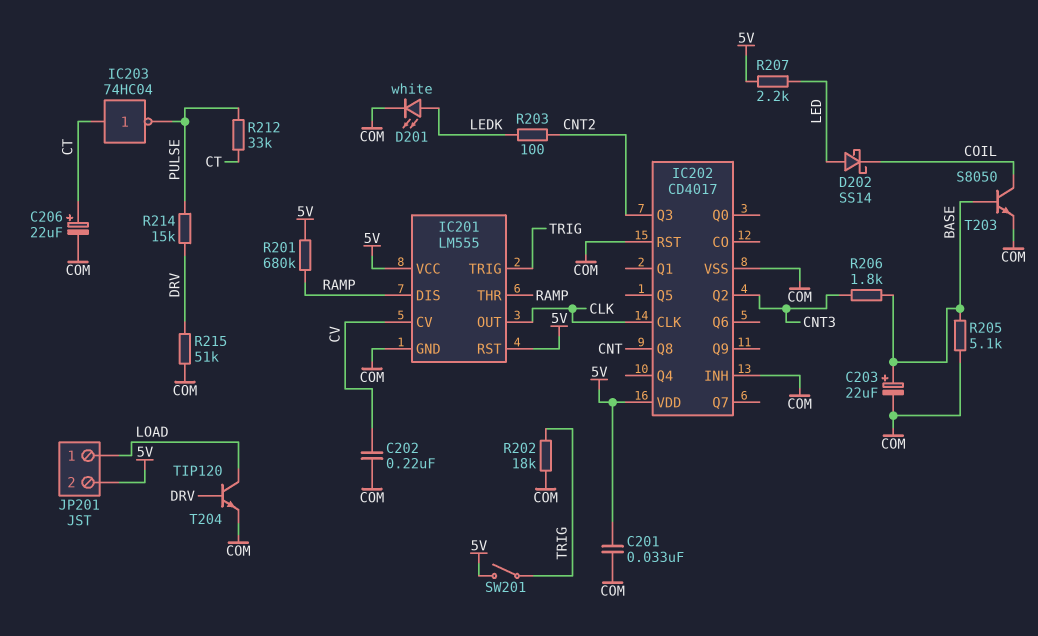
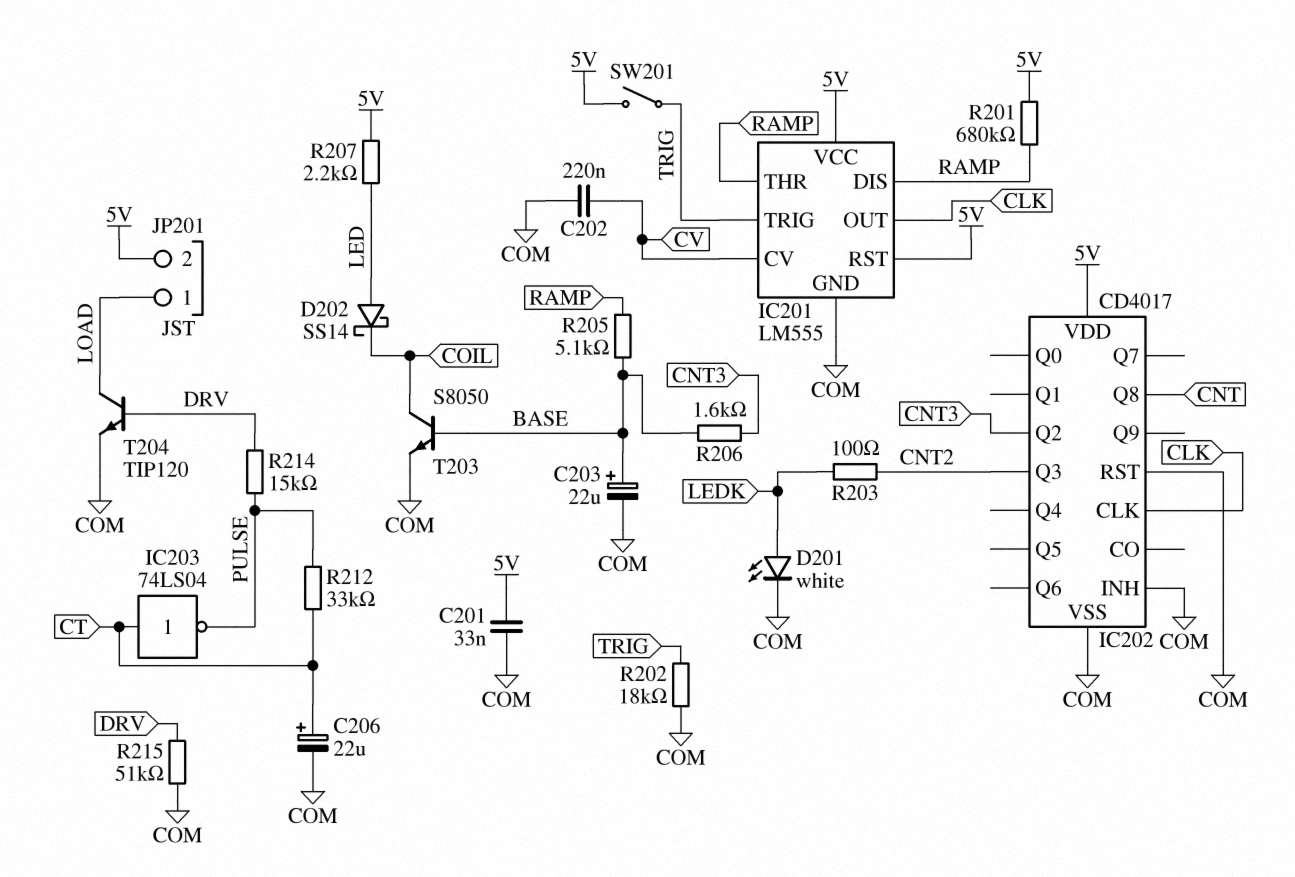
IC203: NOT 74HC04 (in CT, out PULSE) -> NOT 74LS04 (in CT, out PULSE)
R205: 5.1k (BASE, COM) -> 5.1k (BASE, RAMP)
R206: 1.8k (BASE, CNT3) -> 1.6k (BASE, CNT3)

